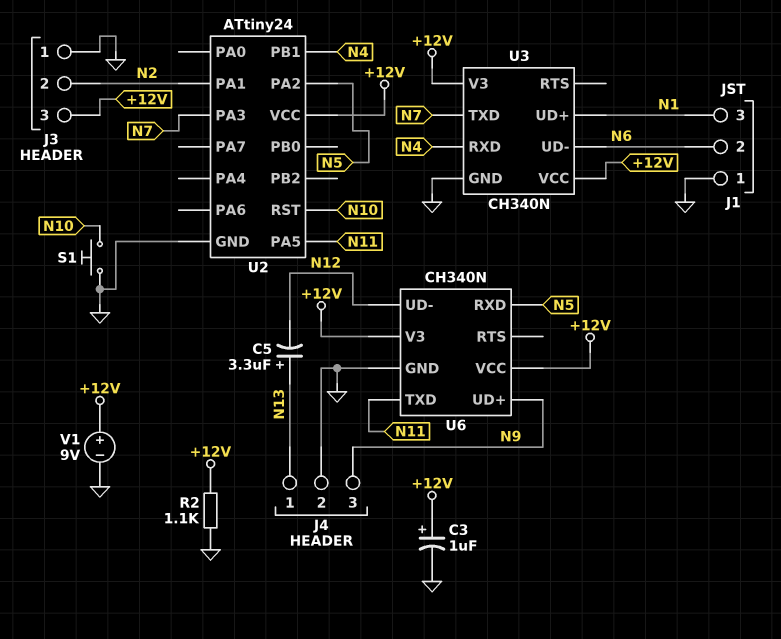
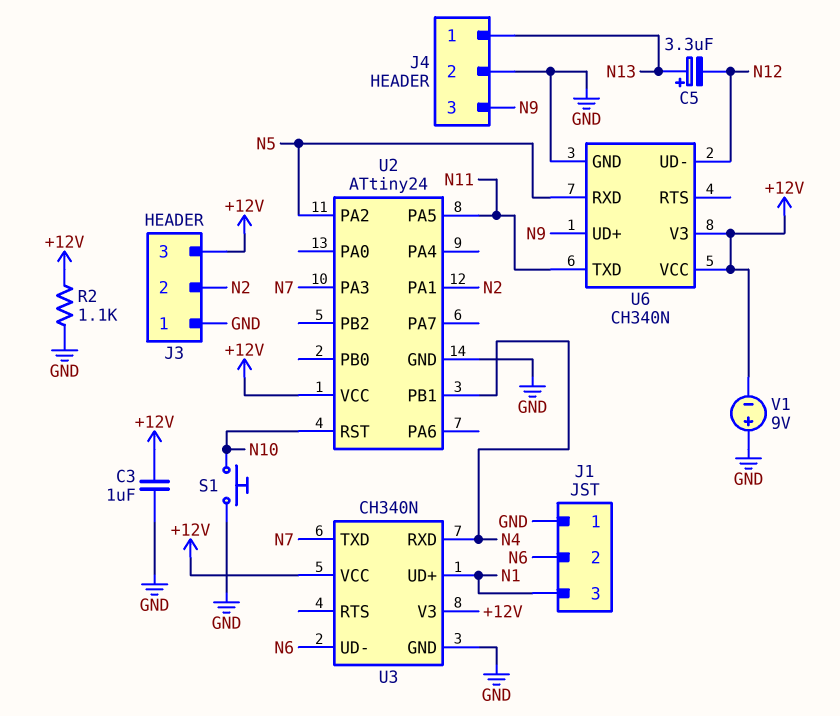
C3: 1uF (plus +12V, minus GND) -> 1uF (+12V, GND)
V1: 9V (plus +12V, minus GND) -> 9V (plus GND, minus +12V)

